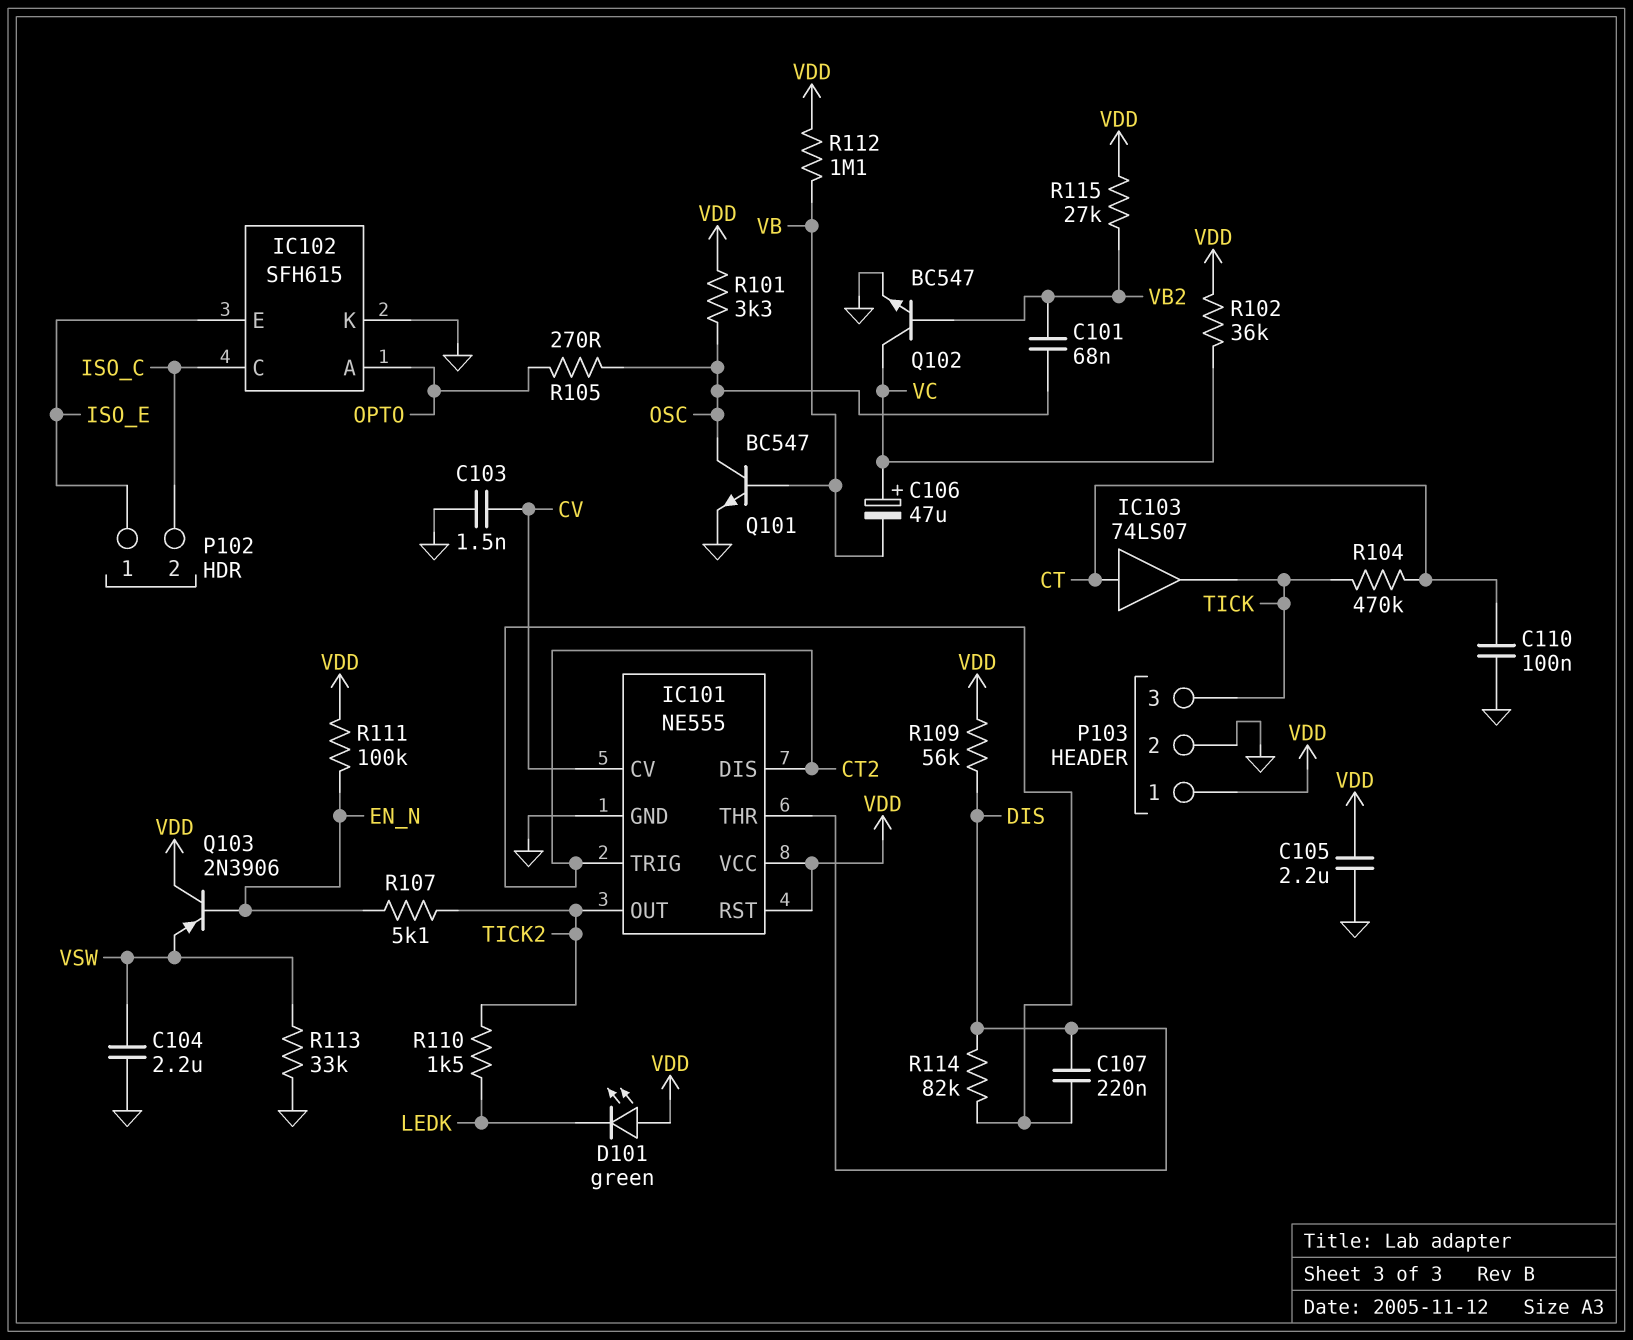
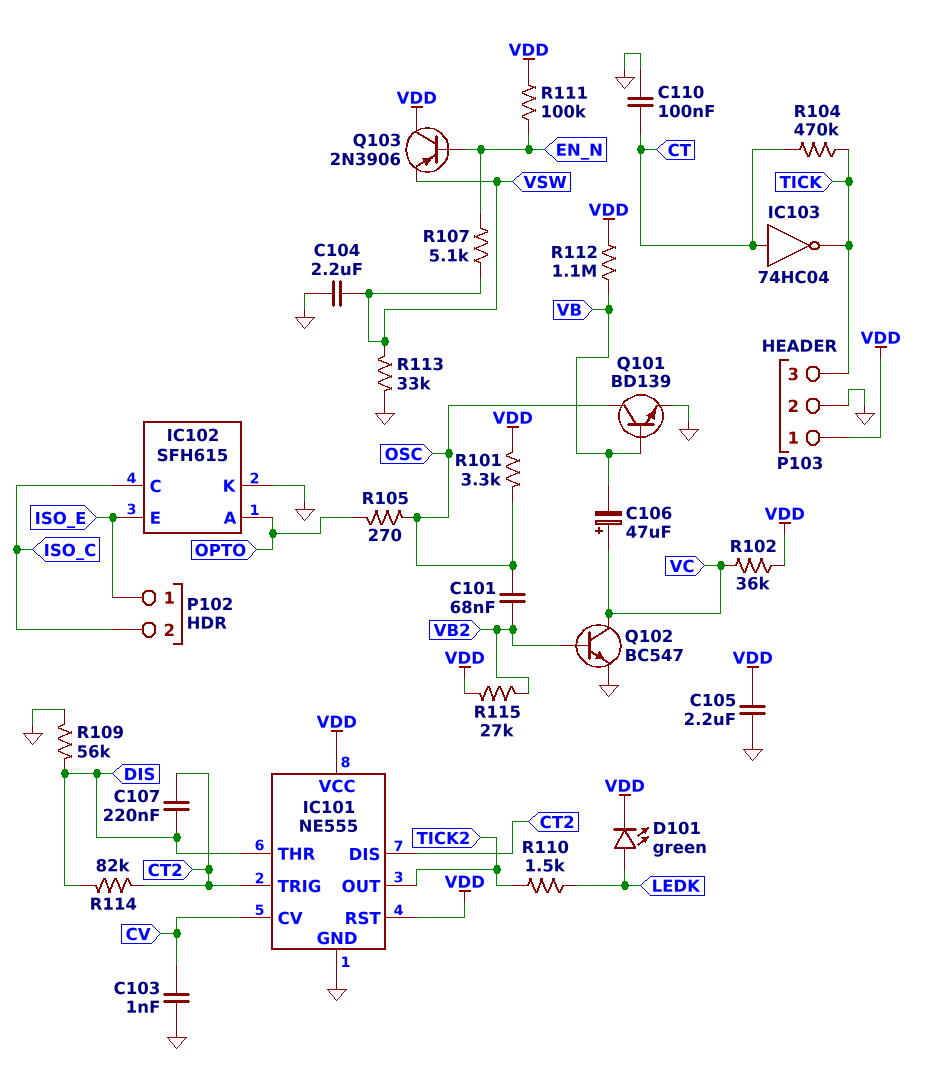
C103: 1.5nF (CV, GND) -> 1nF (CV, GND)
D101: LED green (A VDD, K LEDK) -> LED green (A LEDK, K VDD)
IC103: buffer 74LS07 (in CT, out TICK) -> NOT 74HC04 (in CT, out TICK)
Q101: NPN BC547 (B VB, C OSC, E GND) -> NPN BD139 (B VB, C OSC, E GND)
R107: 5.1k (EN_N, TICK2) -> 5.1k (EN_N, VSW)
R109: 56k (DIS, VDD) -> 56k (DIS, GND)

